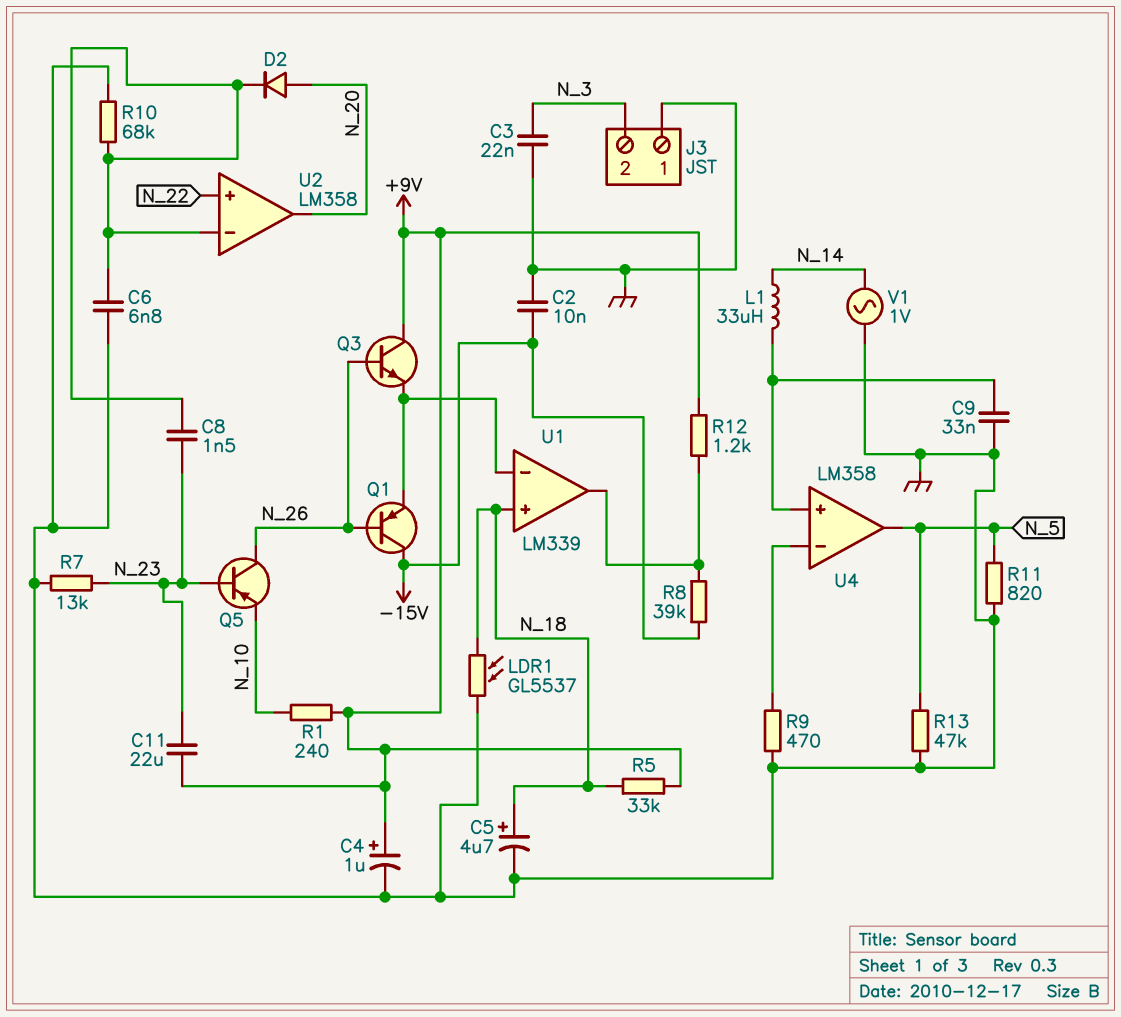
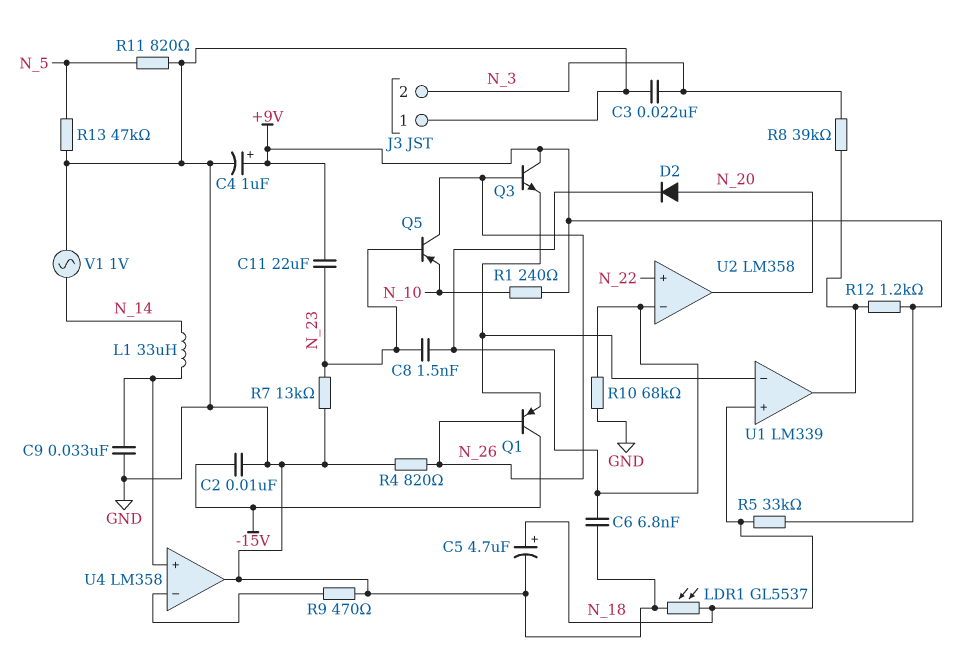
R4: none -> 820 (GND, N_26)
R8: 39k (-15V, U1/out) -> 39k (N_3, U1/out)
U4 pin out: N_5 -> GND

